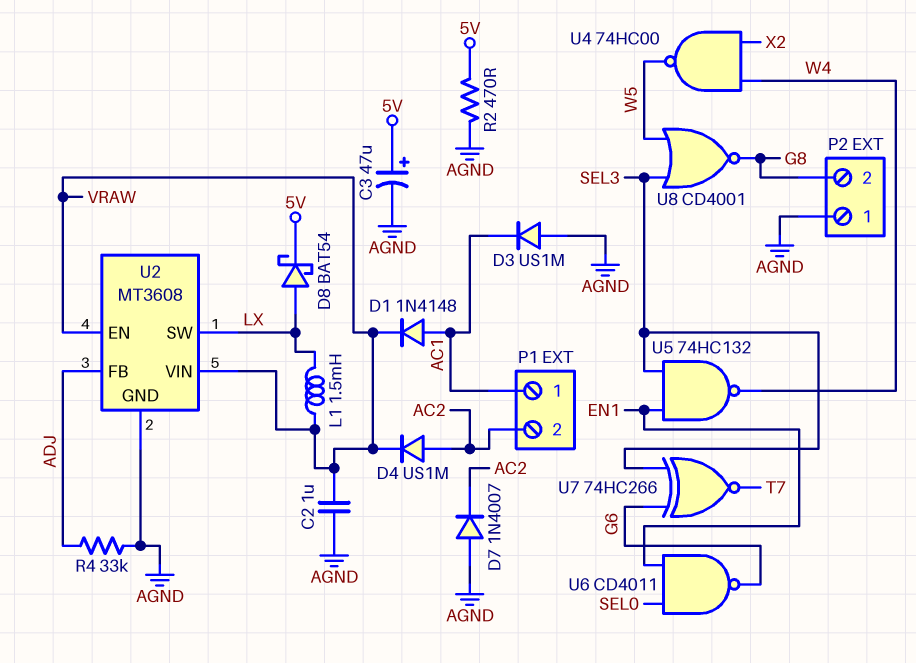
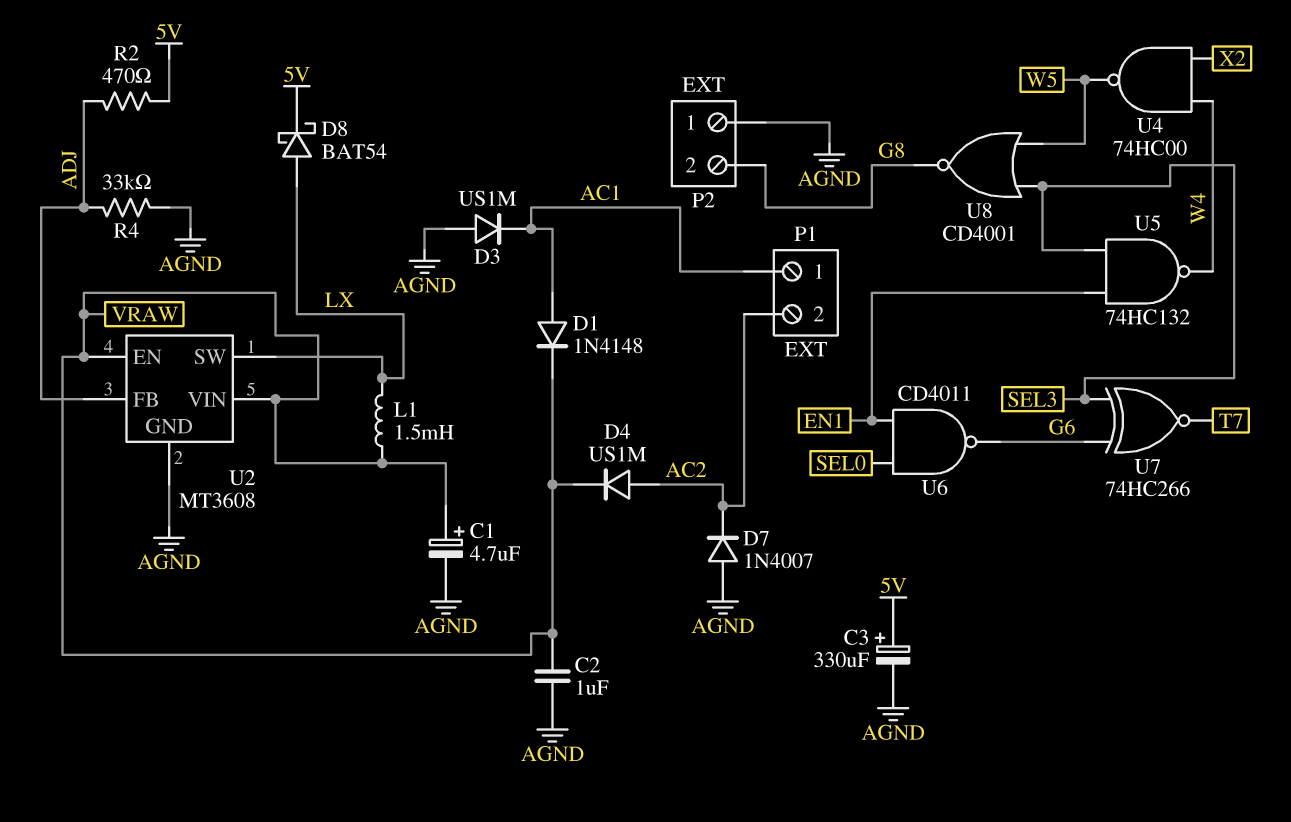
C1: none -> 4.7uF (plus VRAW, minus AGND)
C3: 47uF (plus 5V, minus AGND) -> 330uF (plus 5V, minus AGND)
R2: 470 (5V, AGND) -> 470 (5V, ADJ)

